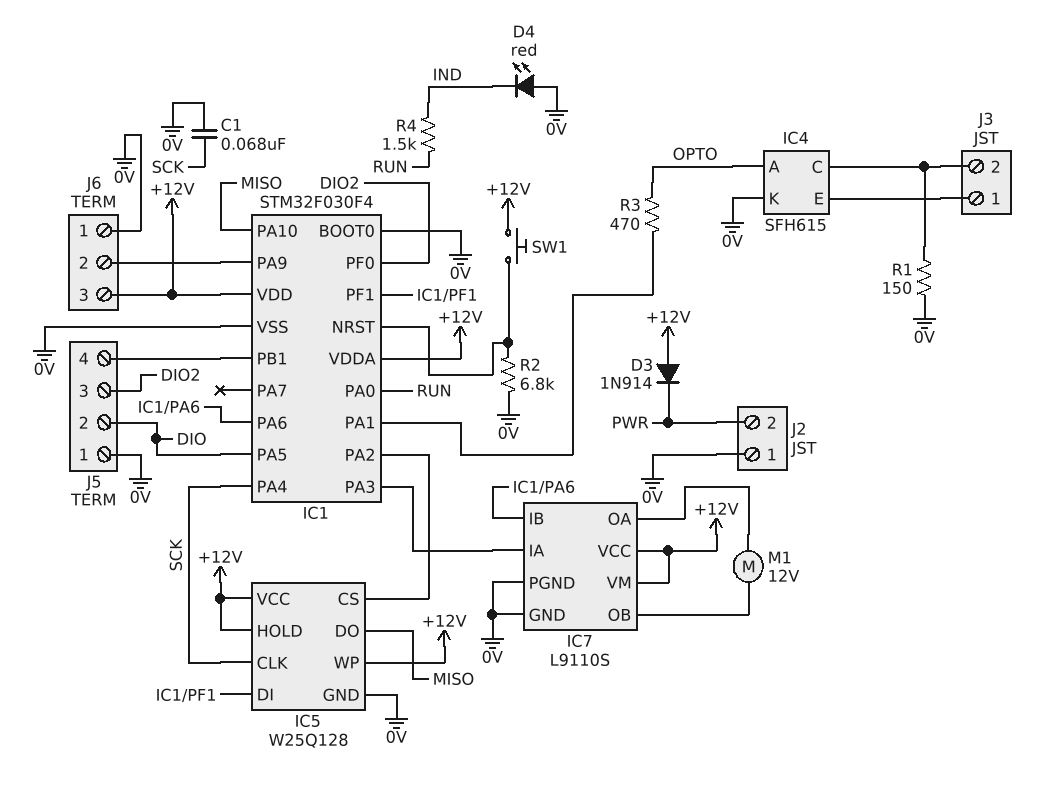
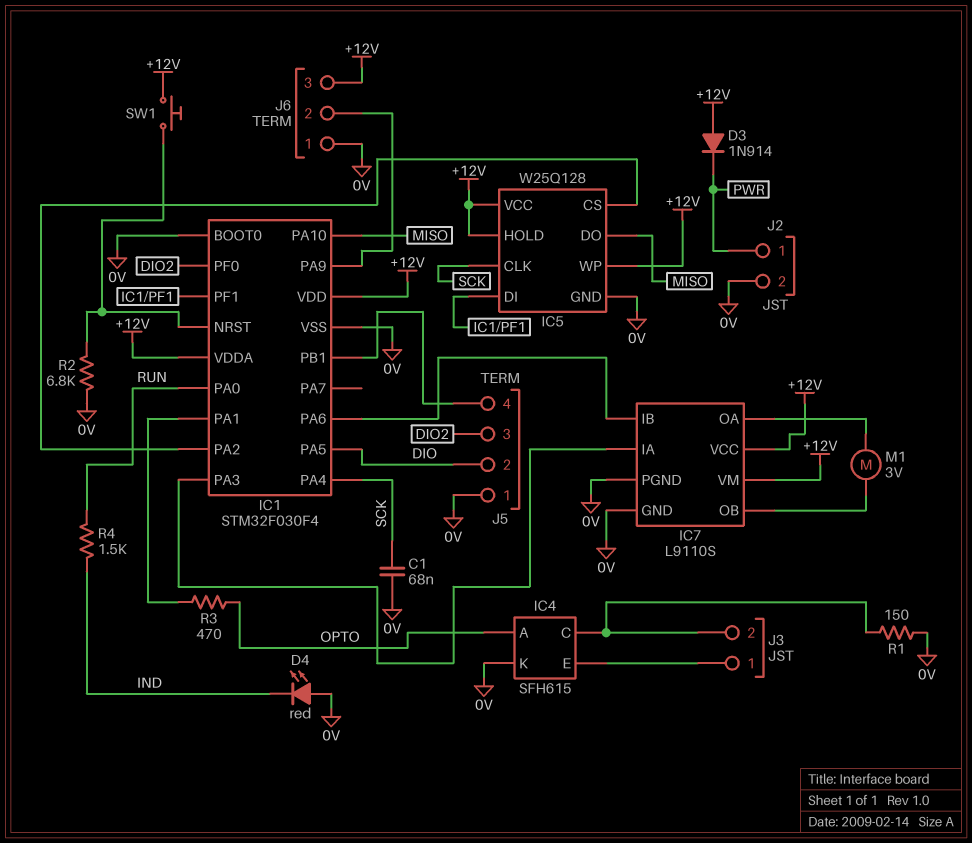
J2 pin 1: 0V -> PWR
J2 pin 2: PWR -> 0V
M1: motor 12V (IC7/OA, IC7/OB) -> motor 3V (IC7/OA, IC7/OB)

